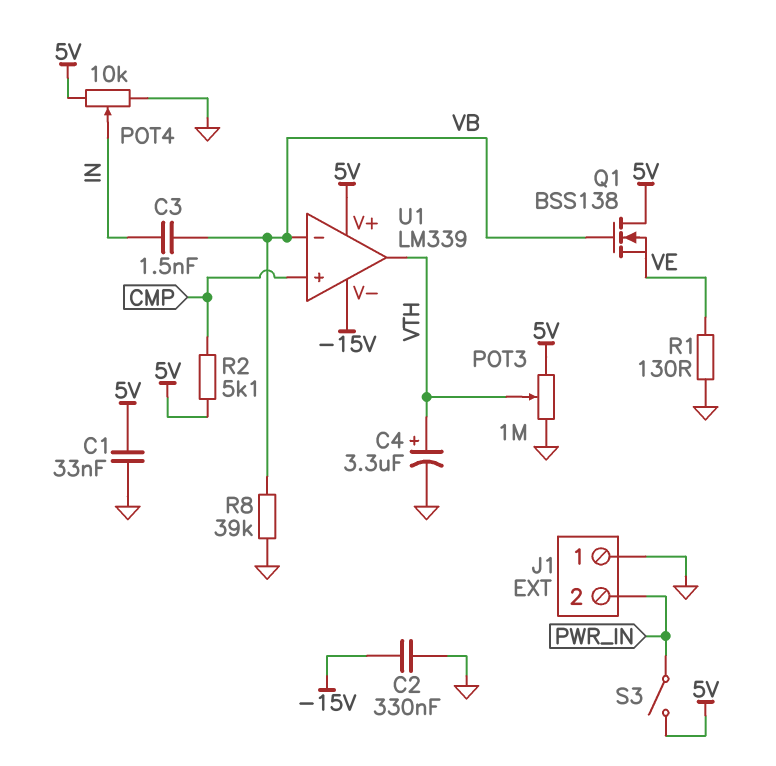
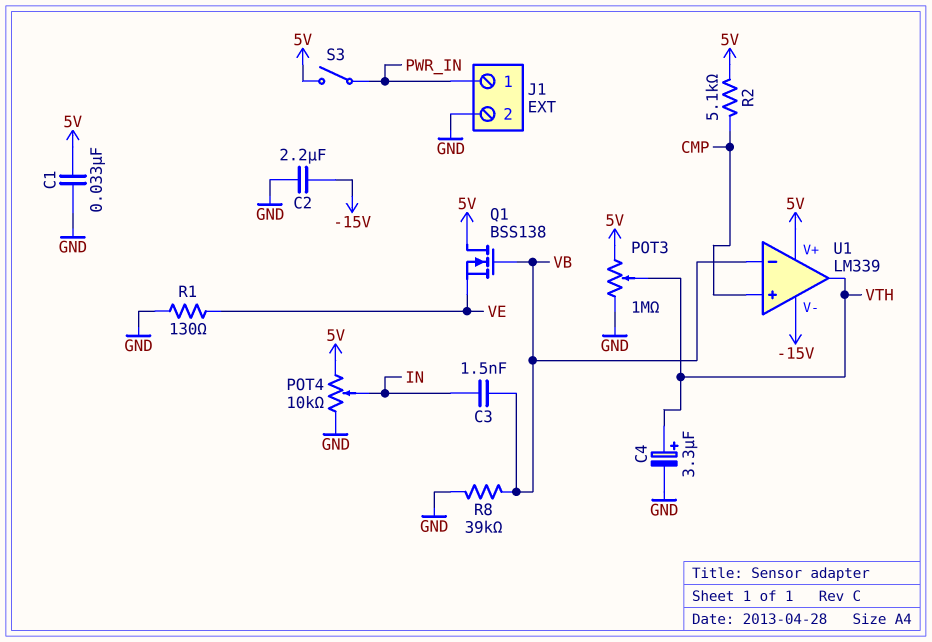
C2: 330nF (-15V, GND) -> 2.2uF (-15V, GND)
J1 pin 1: GND -> PWR_IN
J1 pin 2: PWR_IN -> GND

